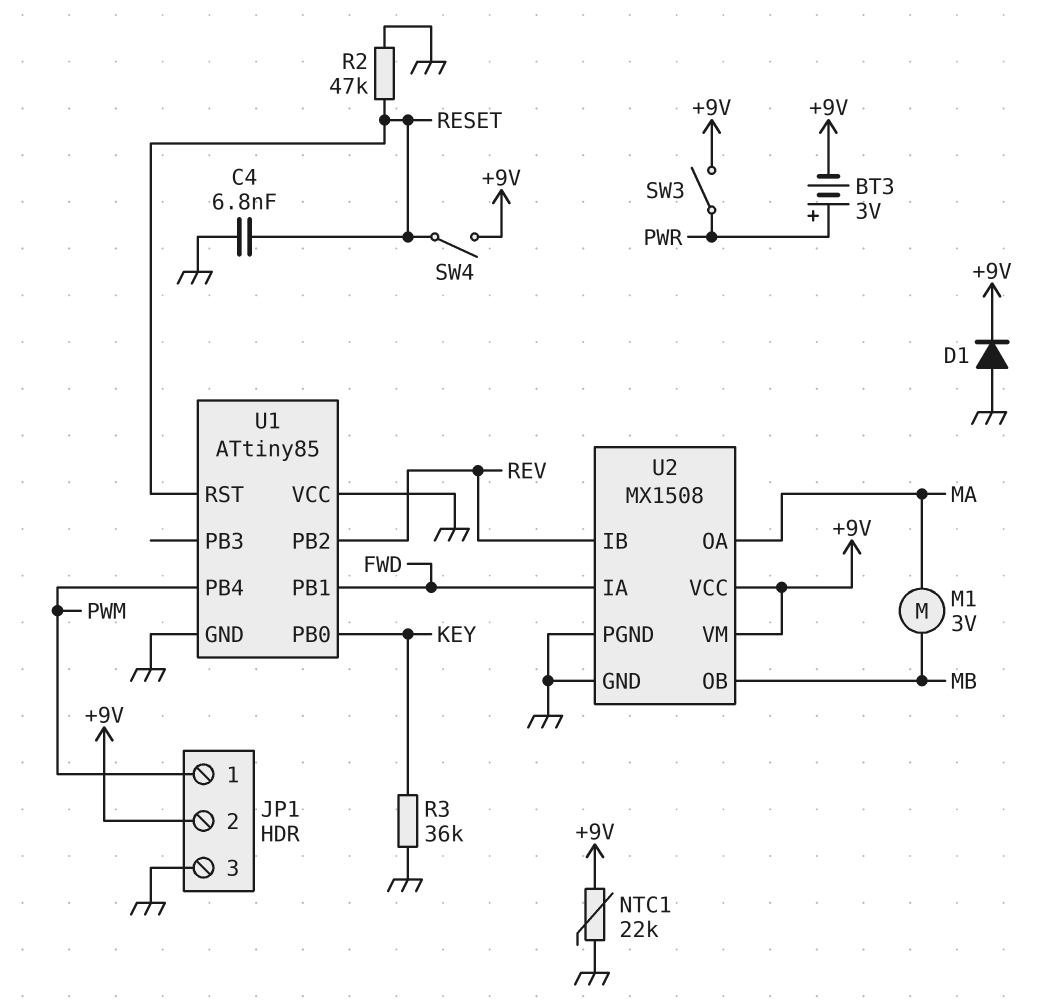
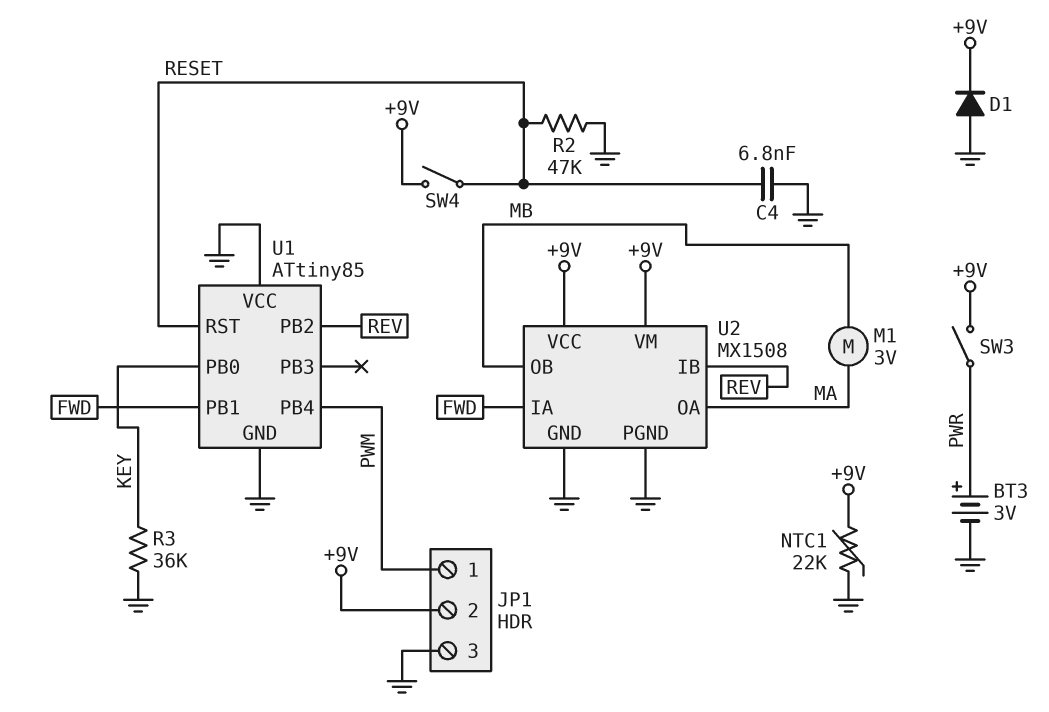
BT3: 3V (plus PWR, minus +9V) -> 3V (plus PWR, minus GND)

